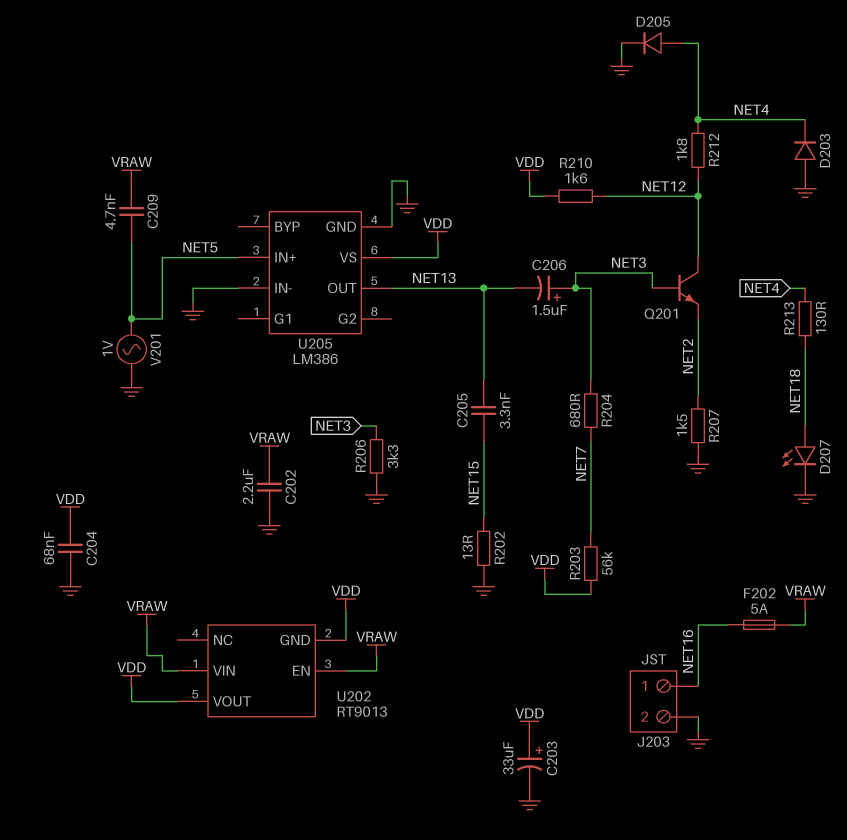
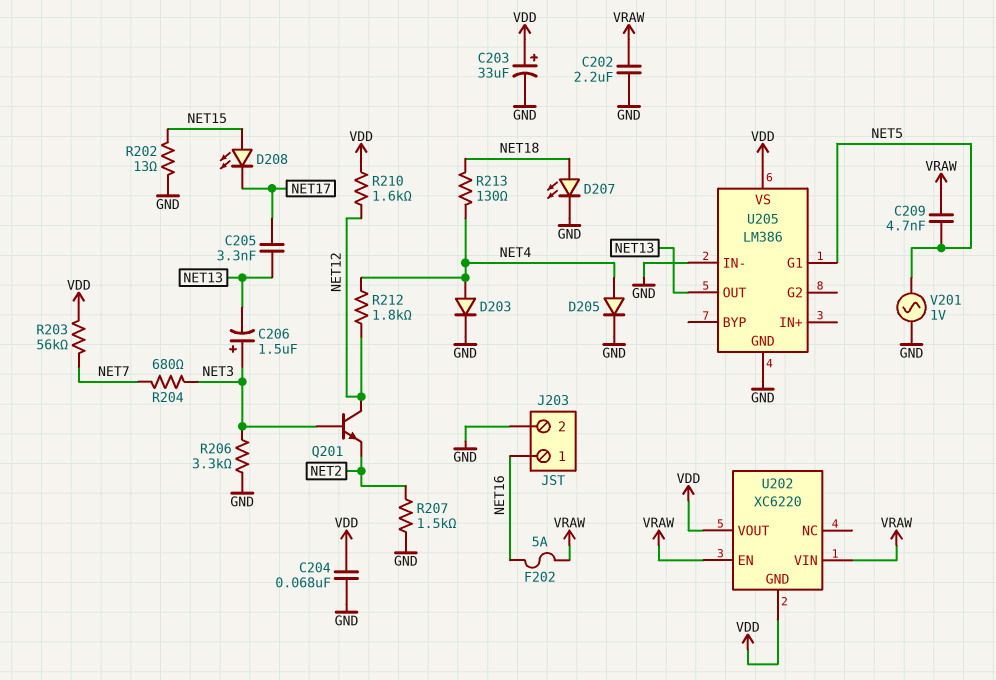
C205: 3.3nF (NET13, NET15) -> 3.3nF (NET13, NET17)
D203: diode (A GND, K NET4) -> diode (A NET4, K GND)
D208: none -> LED (A NET15, K NET17)
U202: RT9013 -> XC6220
U205 pin G1: none -> NET5
U205 pin IN+: NET5 -> none

